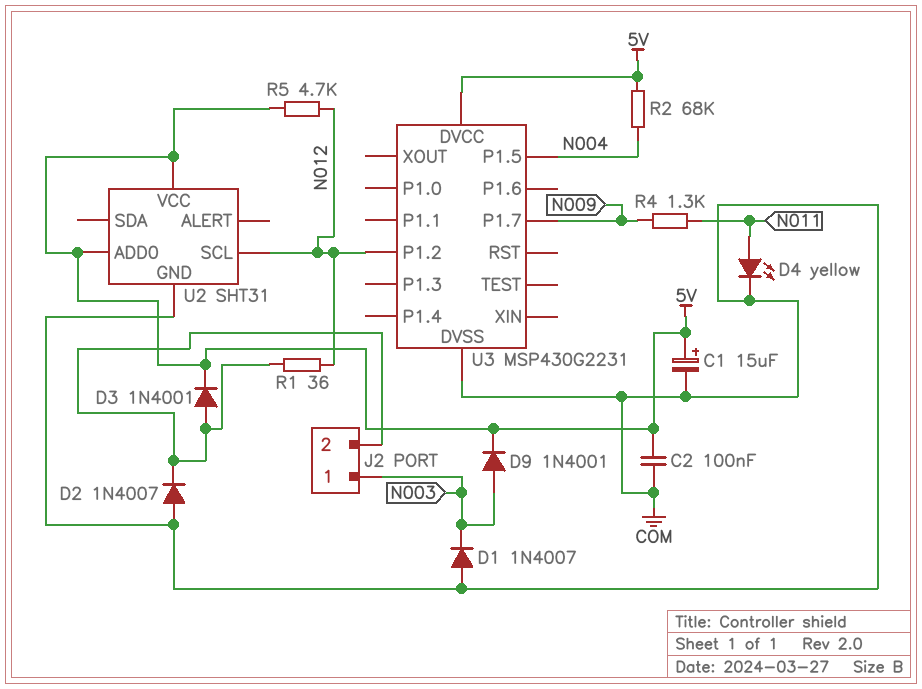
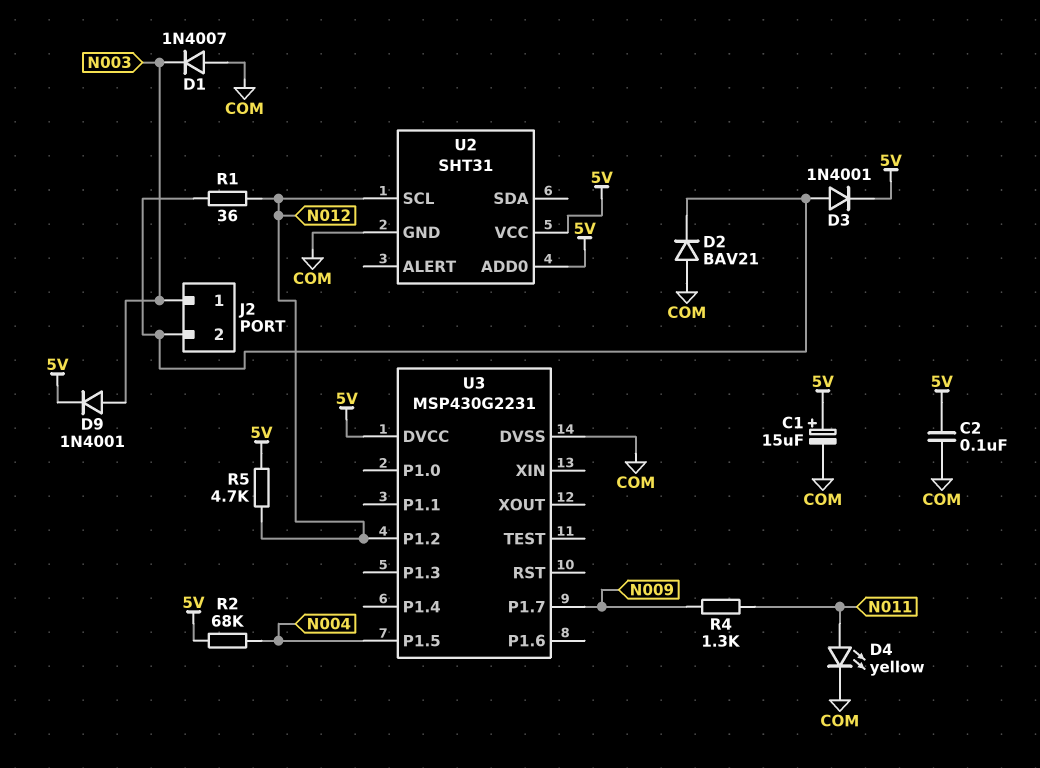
D2: diode 1N4007 (A COM, K J2/2) -> diode BAV21 (A COM, K J2/2)

